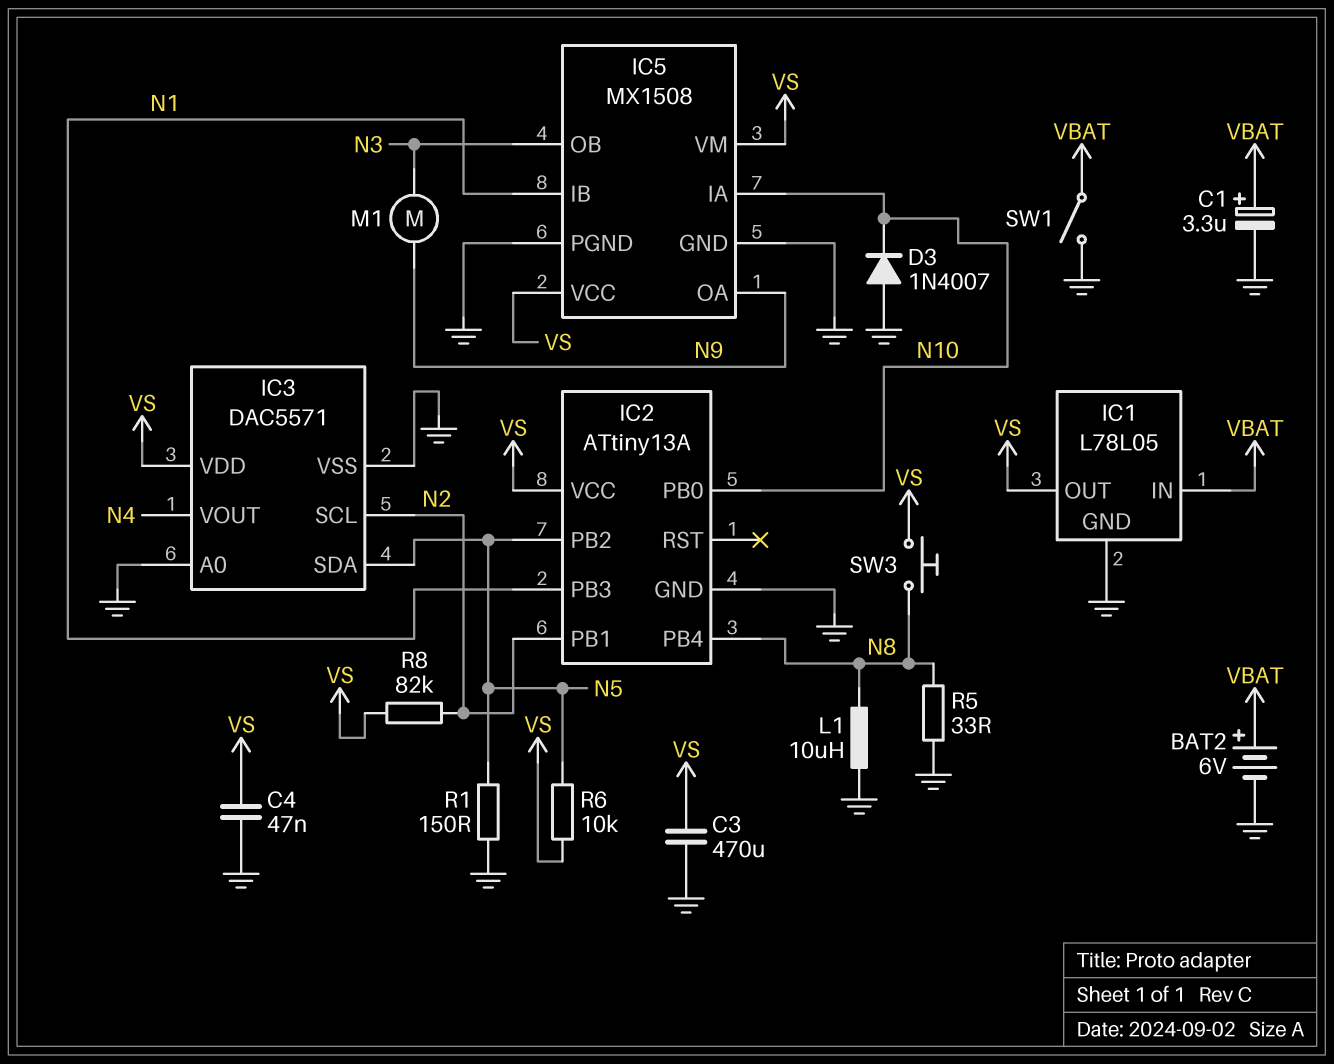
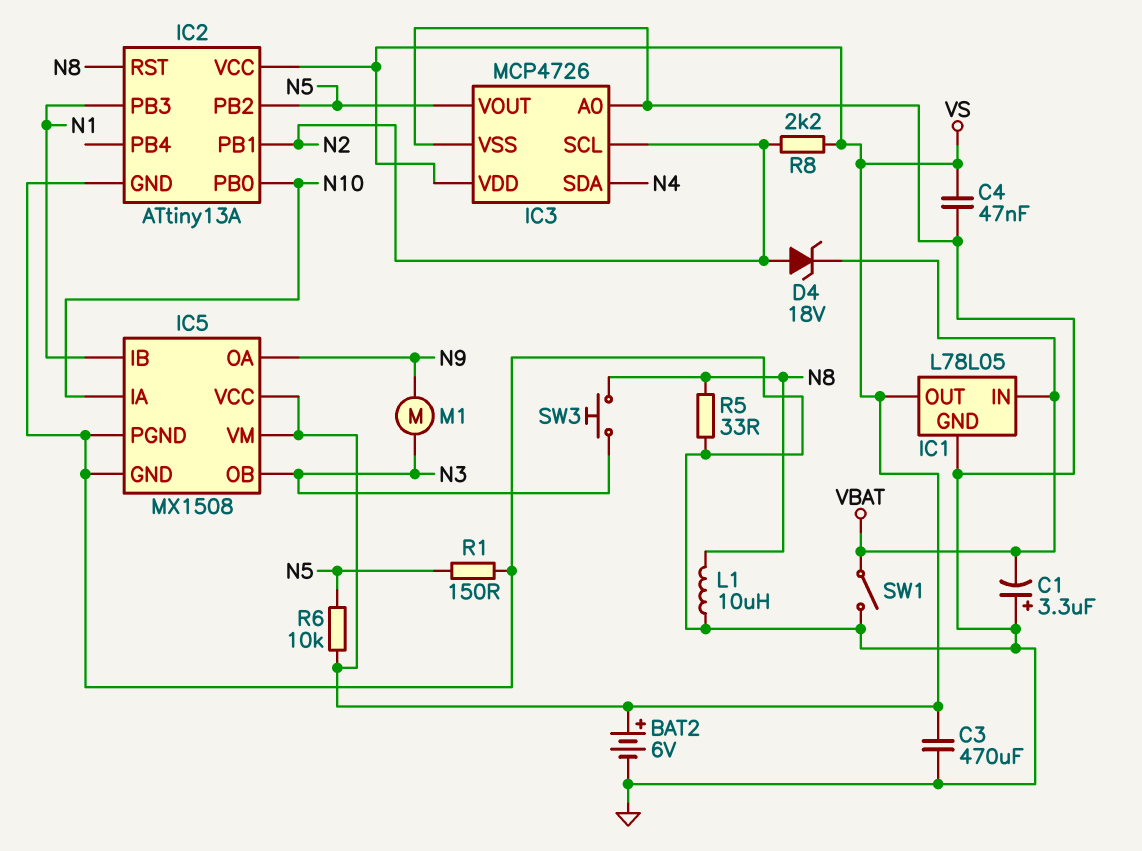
BAT2: 6V (plus VBAT, minus GND) -> 6V (plus VS, minus GND)
C1: 3.3uF (plus VBAT, minus GND) -> 3.3uF (plus GND, minus VBAT)
D3: diode 1N4007 (A GND, K N10) -> none
D4: none -> zener 18V (A N2, K VBAT)
IC2 pin PB4: N8 -> none
IC2 pin RST: none -> N8
IC3: DAC5571 -> MCP4726
IC3 pin SDA: N5 -> N4
IC3 pin VOUT: N4 -> N5
R8: 82k (N2, VS) -> 2.2k (N2, VS)
SW3: button (N8, VS) -> button (N3, N8)

